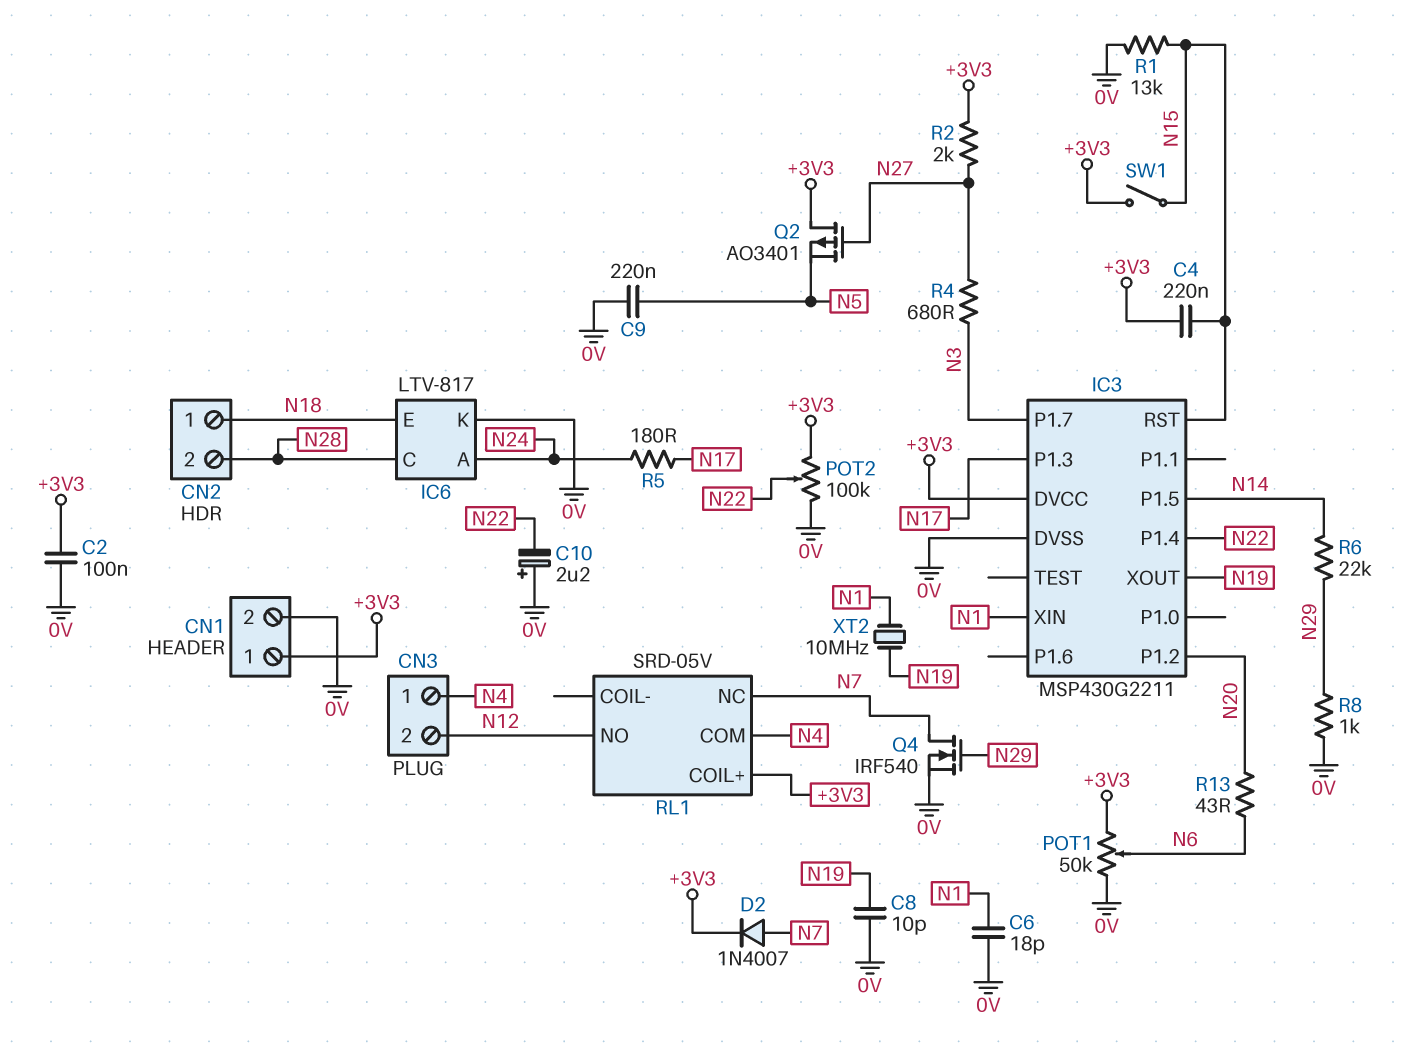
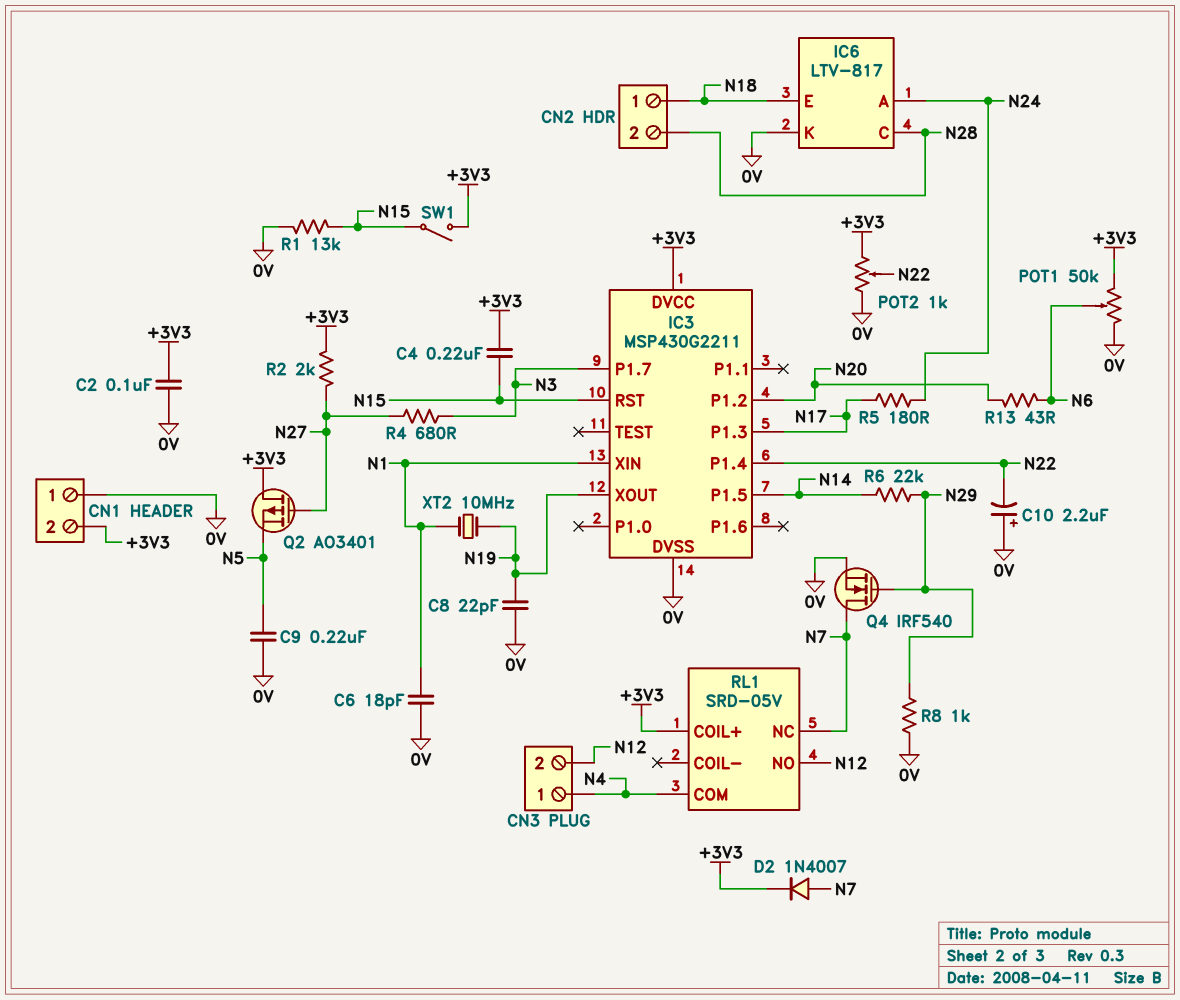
C8: 10pF (0V, N19) -> 22pF (0V, N19)
CN1 pin 1: +3V3 -> 0V
CN1 pin 2: 0V -> +3V3
POT2: 100k (+3V3, 0V, wiper N22) -> 1k (+3V3, 0V, wiper N22)

